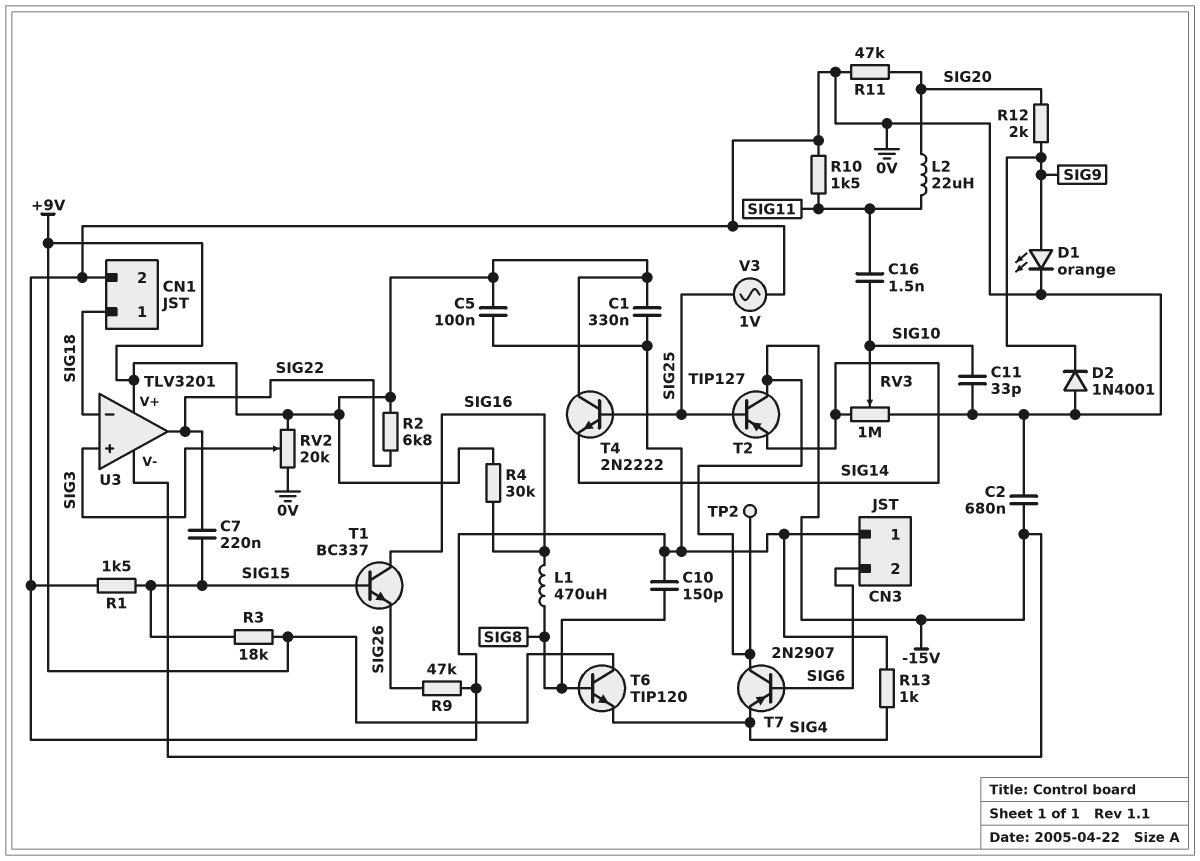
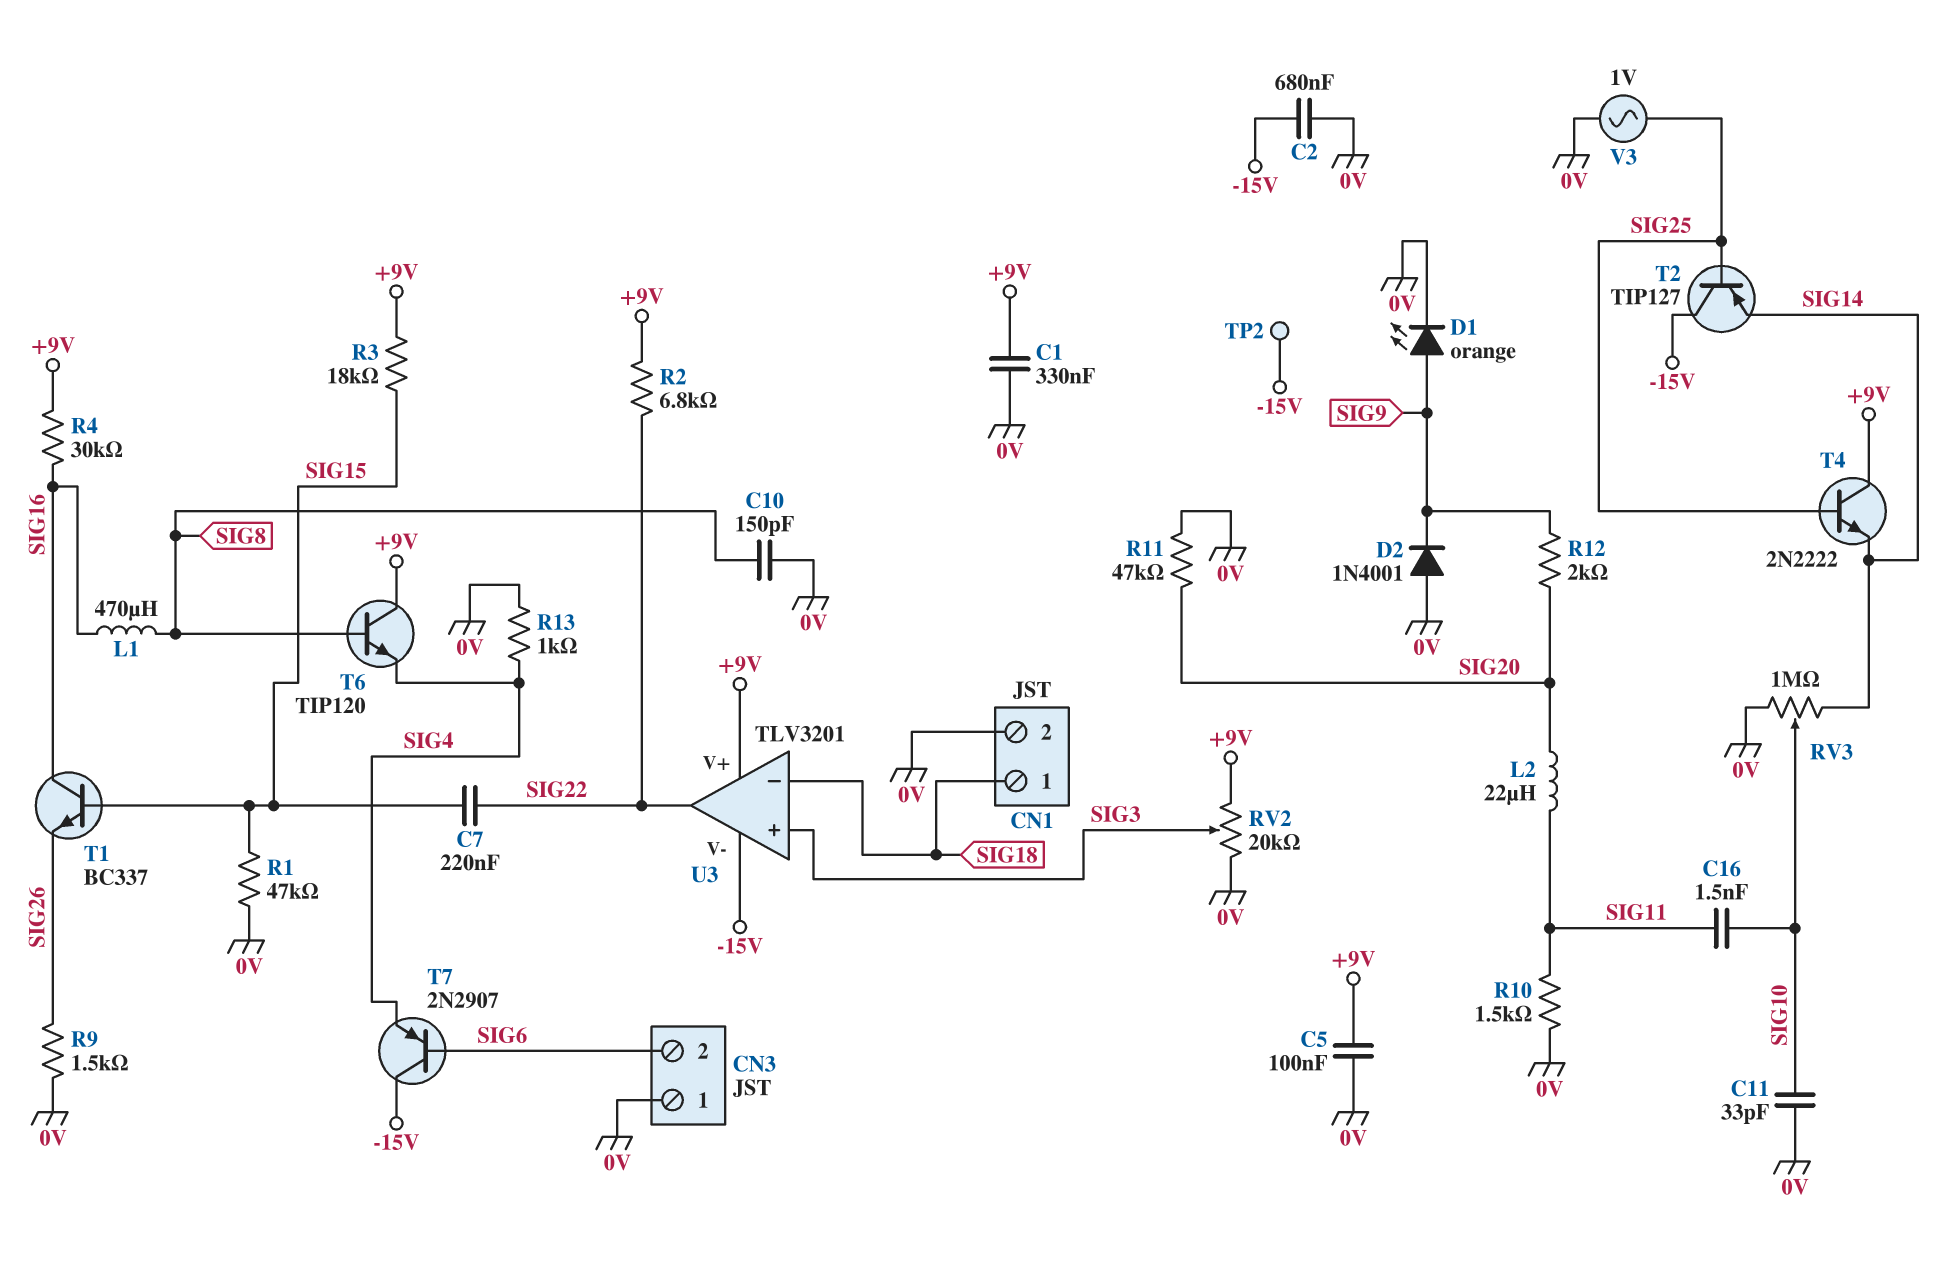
R1: 1.5k (0V, SIG15) -> 47k (0V, SIG15)
R9: 47k (0V, SIG26) -> 1.5k (0V, SIG26)

